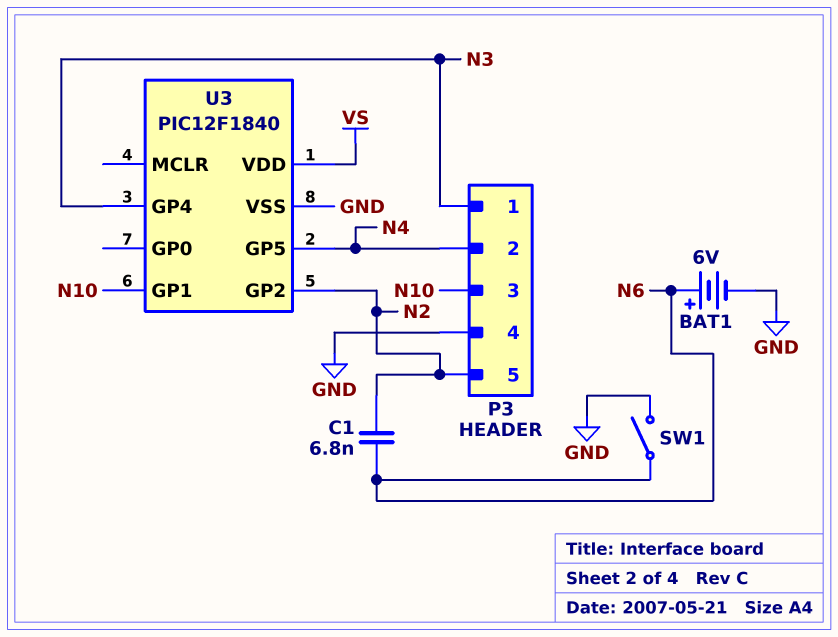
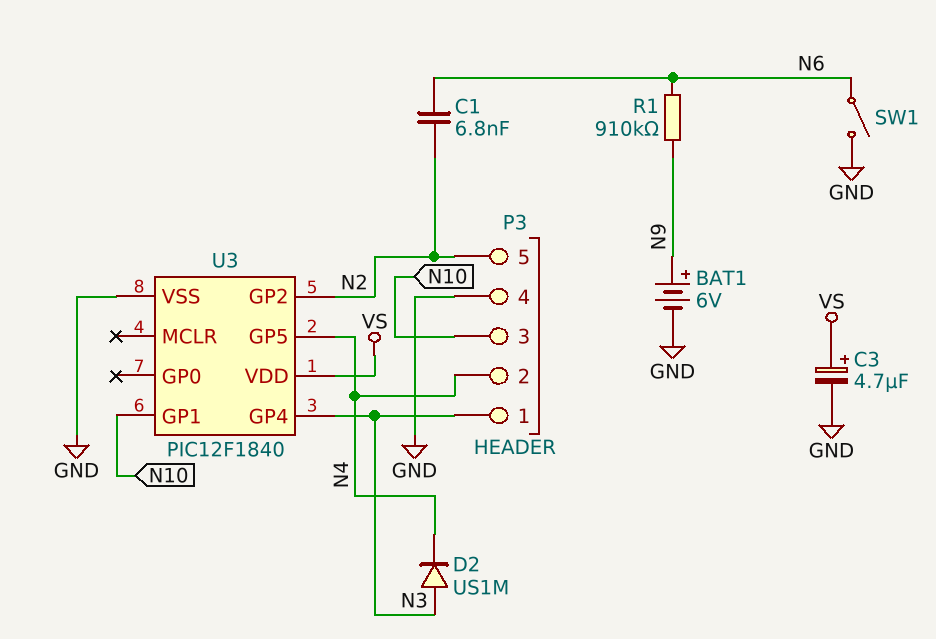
BAT1: 6V (plus N6, minus GND) -> 6V (plus N9, minus GND)
C3: none -> 4.7uF (plus VS, minus GND)
D2: none -> diode US1M (A N3, K N4)
R1: none -> 910k (N6, N9)

